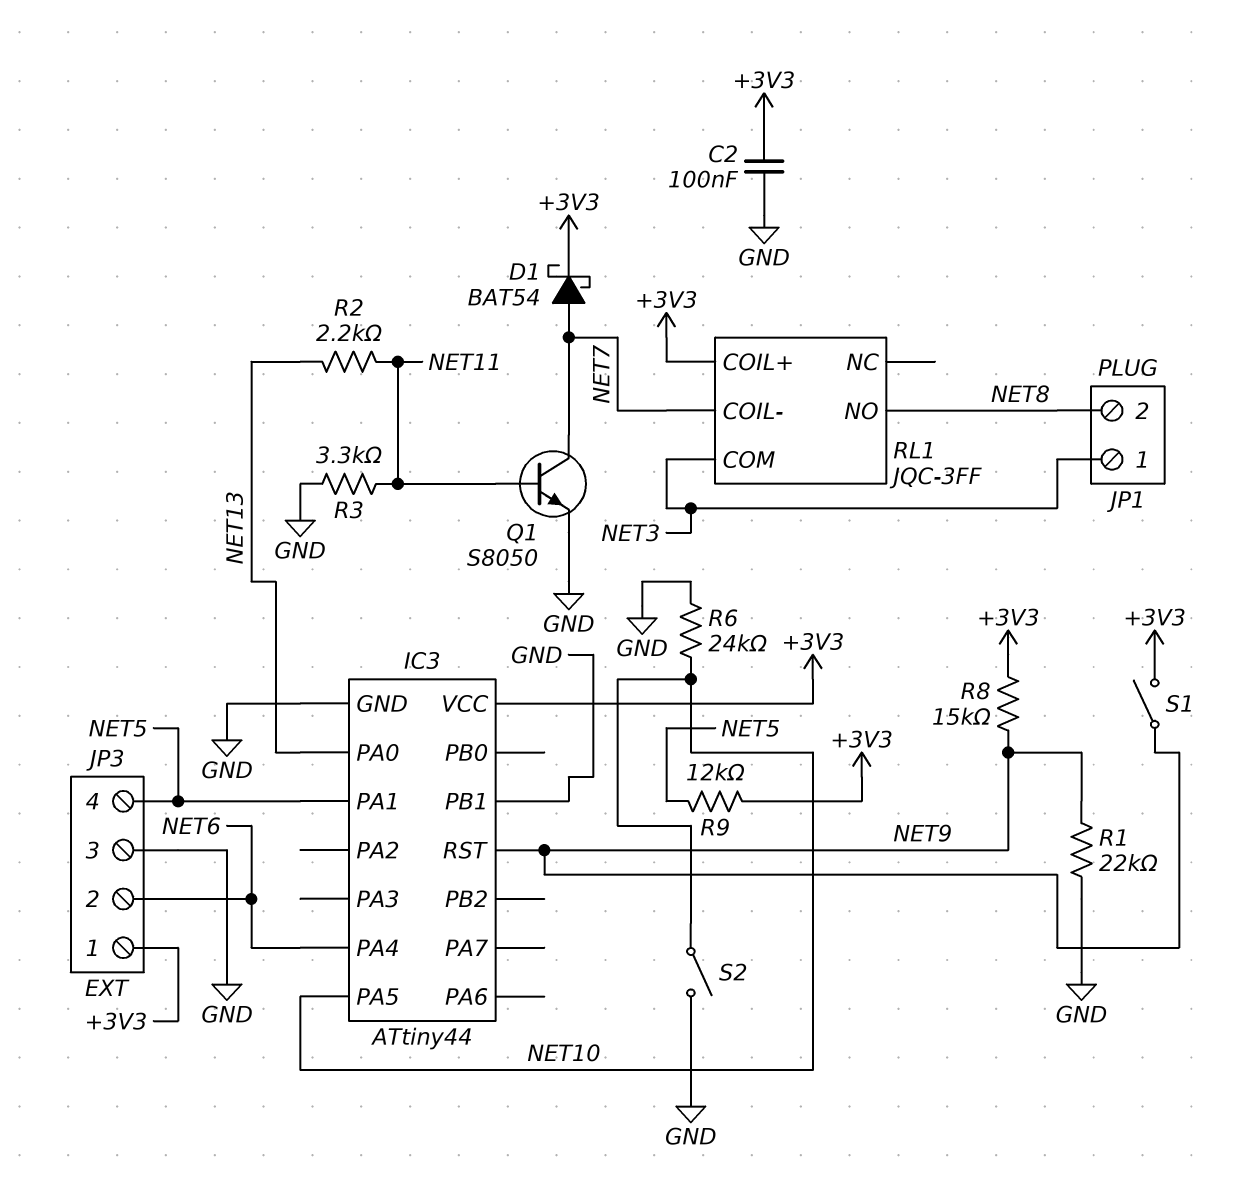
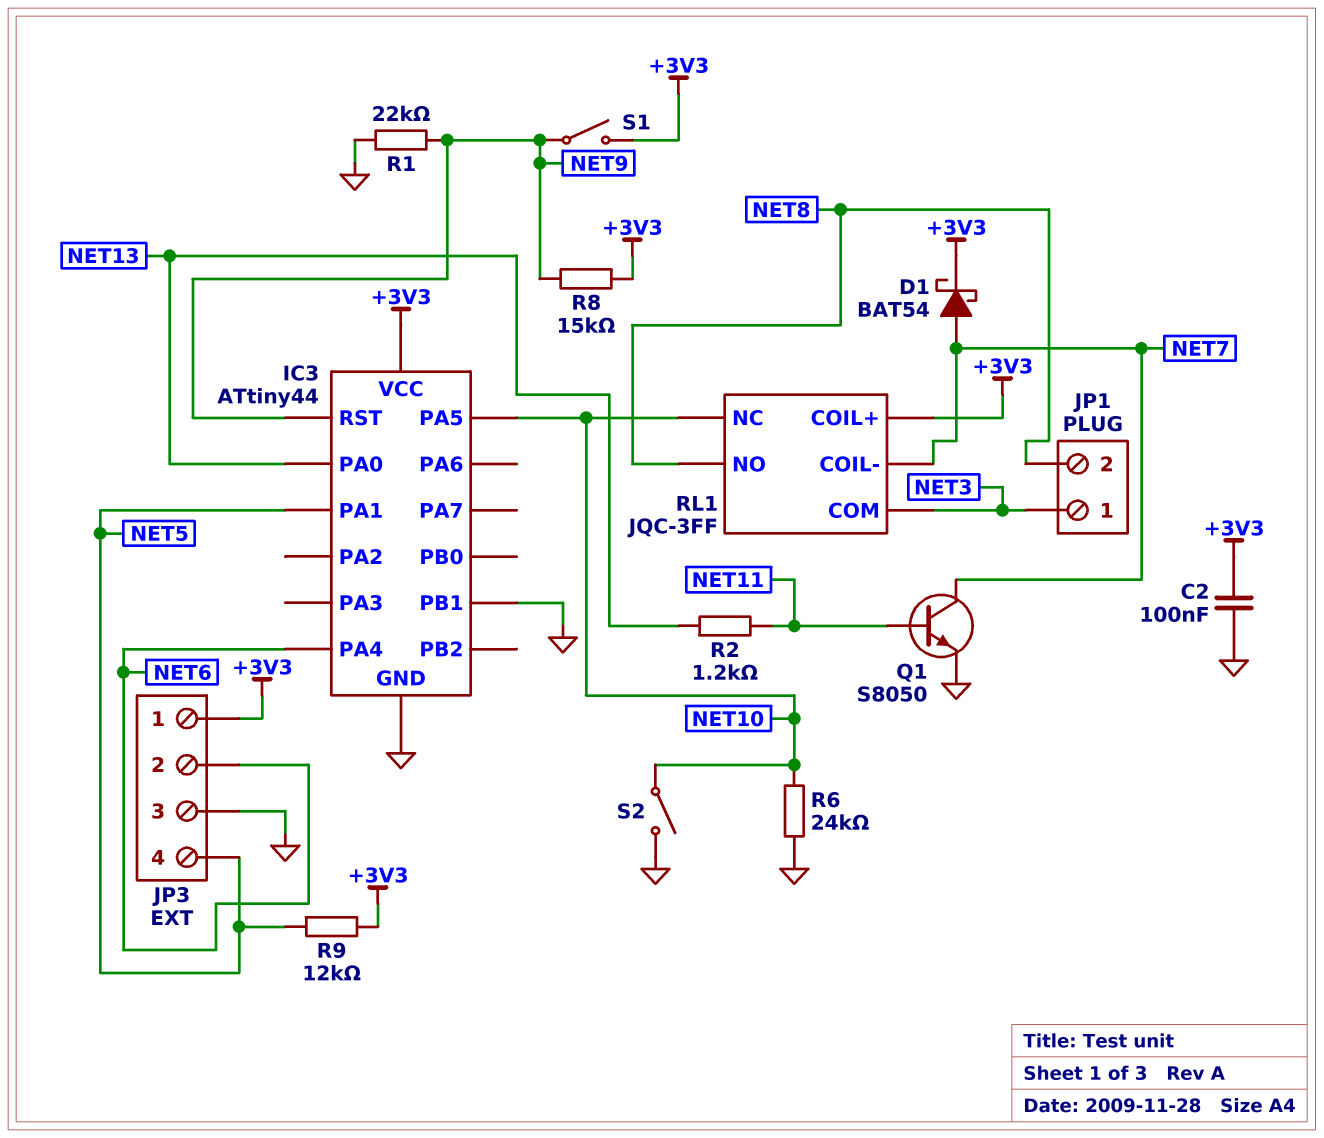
R2: 2.2k (NET11, NET13) -> 1.2k (NET11, NET13)
R3: 3.3k (GND, NET11) -> none
RL1 pin NC: none -> NET10

